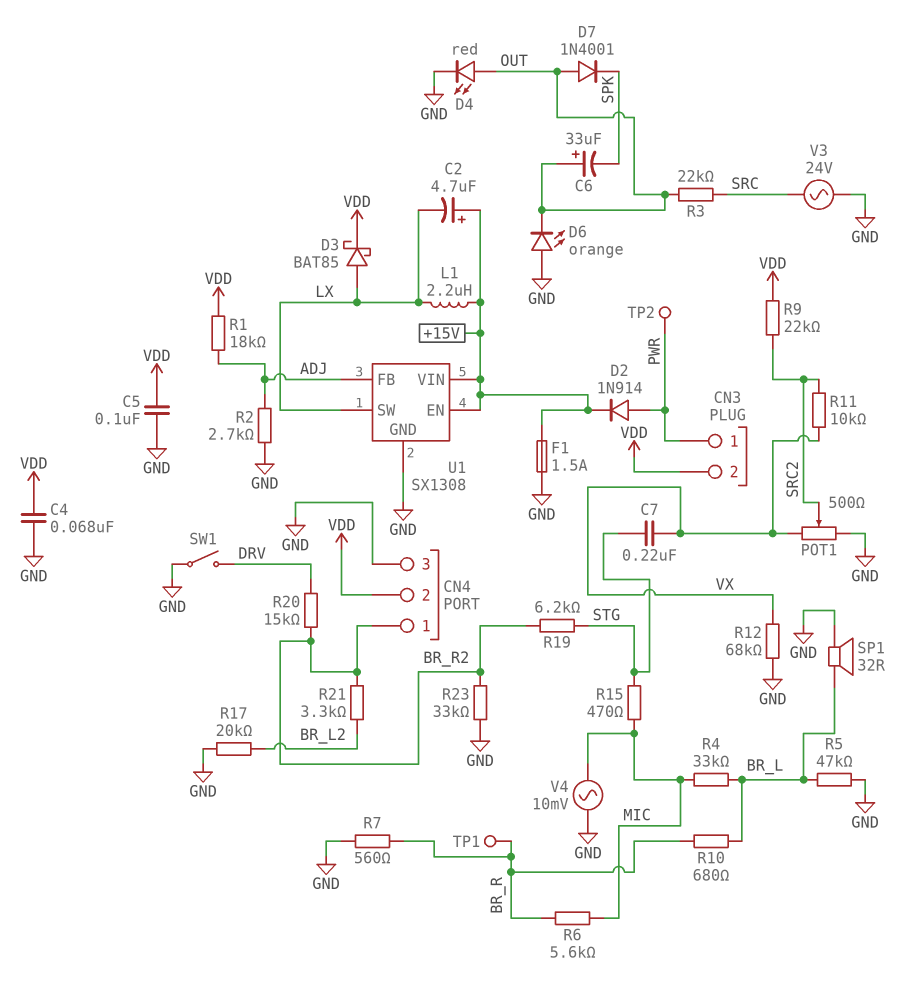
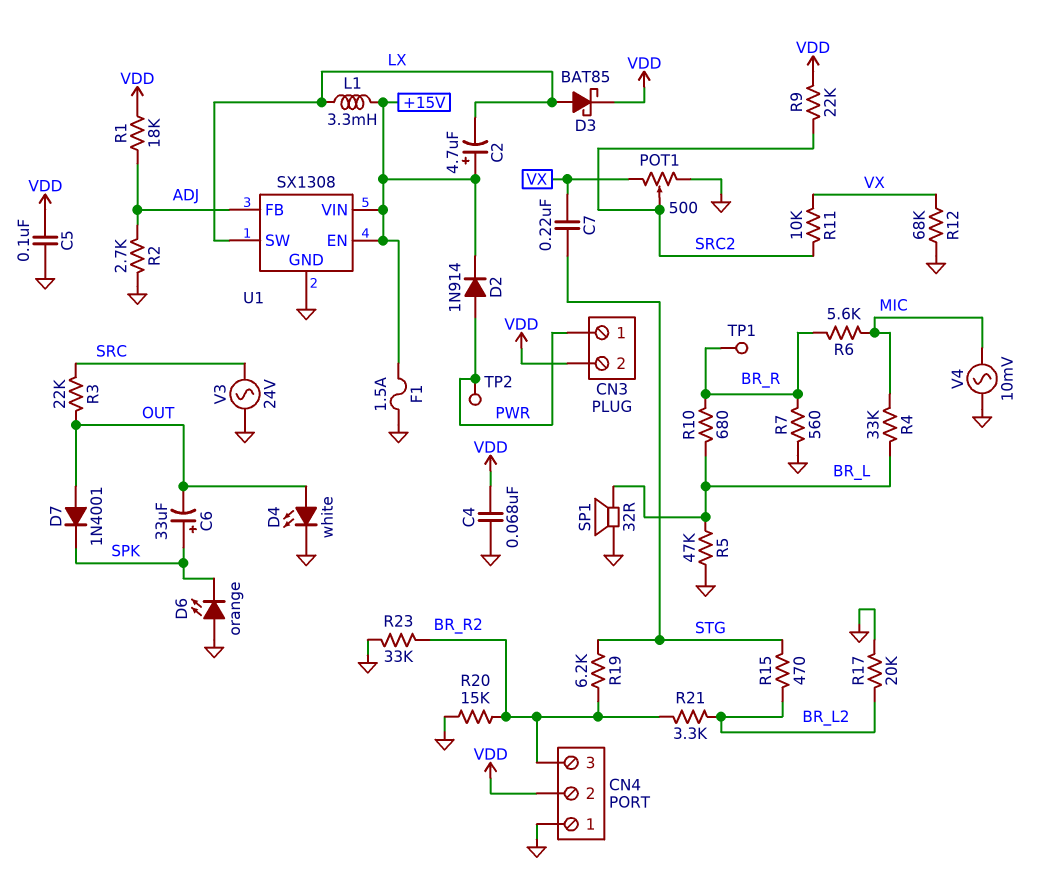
C6: 33uF (plus OUT, minus SPK) -> 33uF (plus SPK, minus OUT)
CN4 pin 1: BR_R2 -> GND
CN4 pin 3: GND -> BR_R2
D4: LED red (A OUT, K GND) -> LED white (A OUT, K GND)
D6: LED orange (A GND, K OUT) -> LED orange (A GND, K SPK)
L1: 2.2uH (+15V, LX) -> 3.3mH (+15V, LX)
R15: 470 (MIC, STG) -> 470 (BR_L2, STG)
R20: 15k (BR_R2, DRV) -> 15k (BR_R2, GND)
SW1: switch (DRV, GND) -> none

